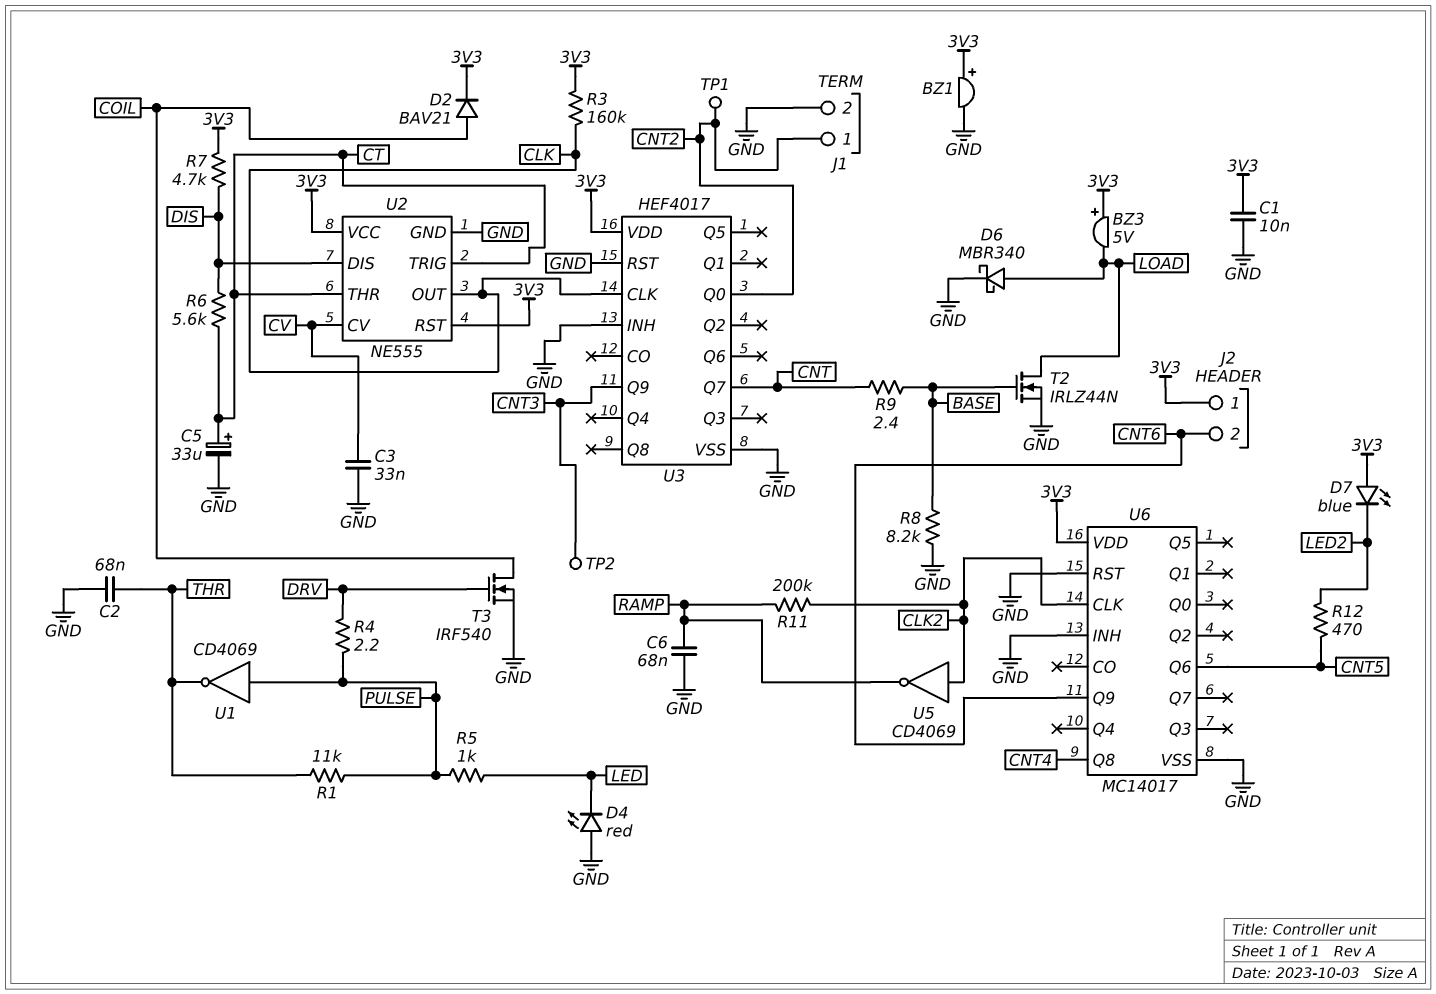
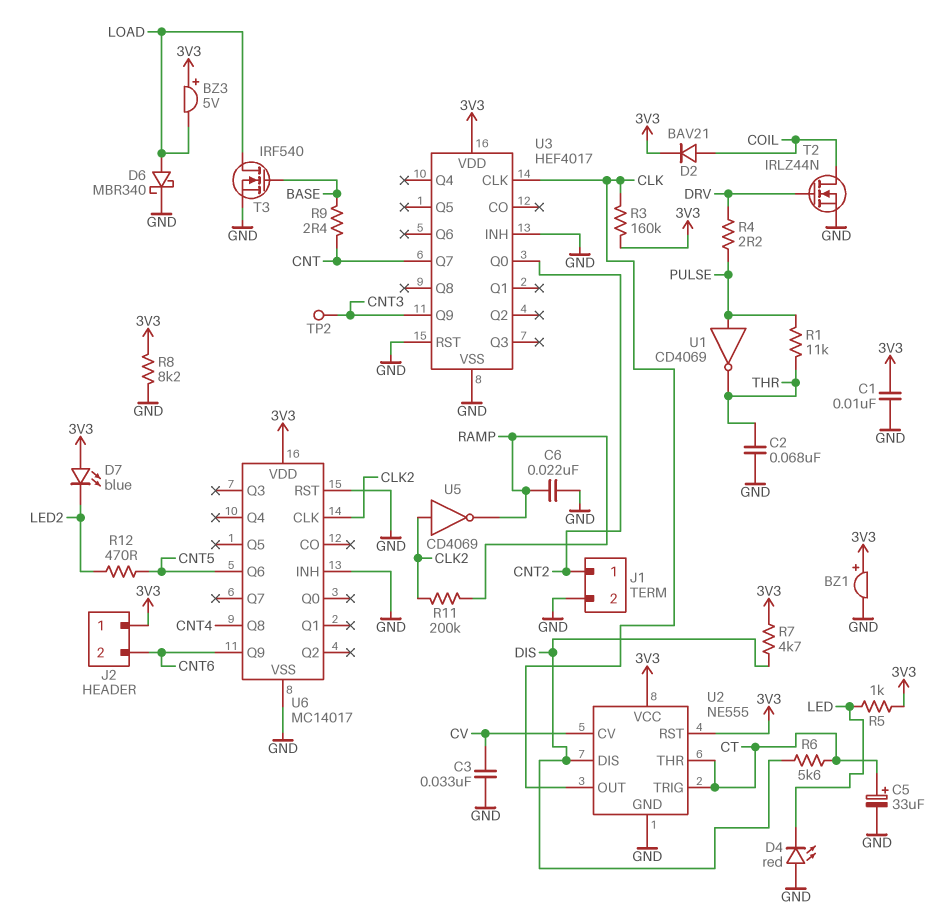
C6: 68nF (GND, RAMP) -> 22nF (GND, RAMP)
R5: 1k (LED, PULSE) -> 1k (3V3, LED)
R8: 8.2k (BASE, GND) -> 8.2k (3V3, GND)
T2: NMOS IRLZ44N (G BASE, D LOAD, S GND) -> NMOS IRLZ44N (G DRV, D COIL, S GND)
T3: NMOS IRF540 (G DRV, D COIL, S GND) -> NMOS IRF540 (G BASE, D LOAD, S GND)
TP1: test point (CNT2) -> none

